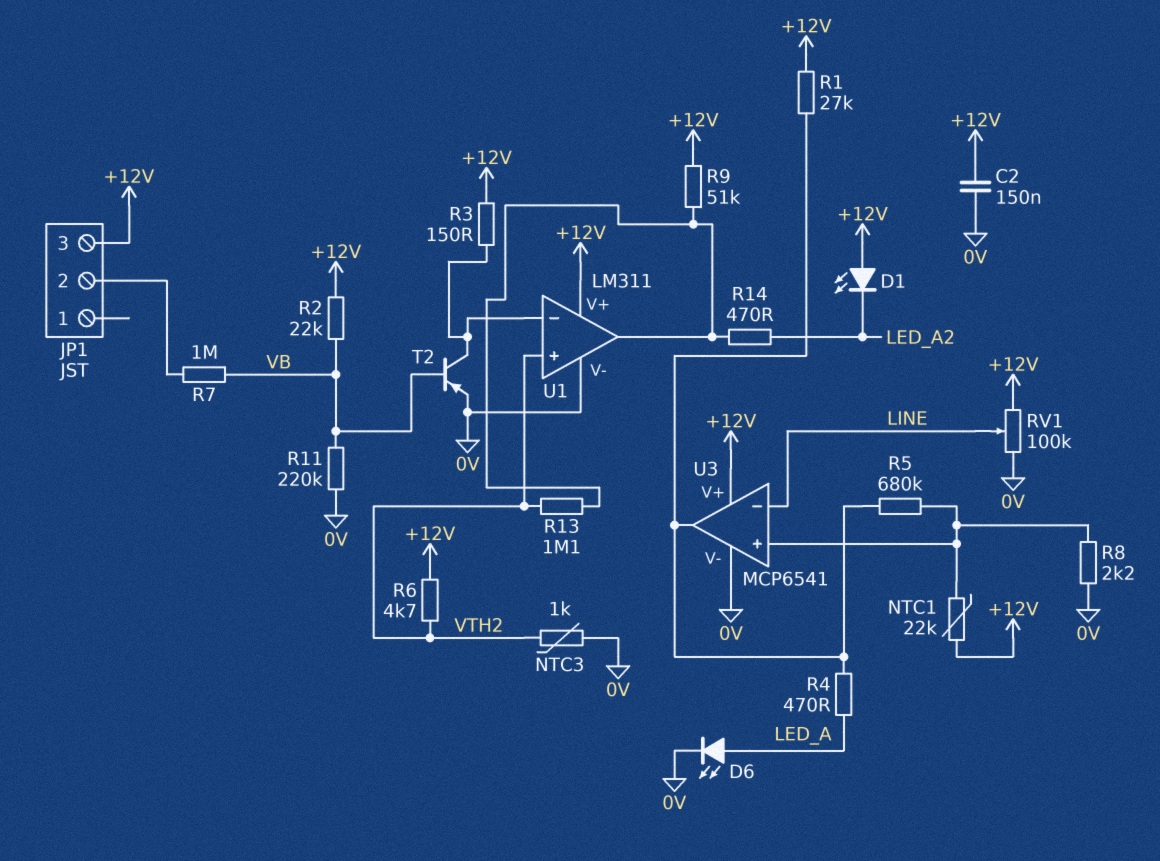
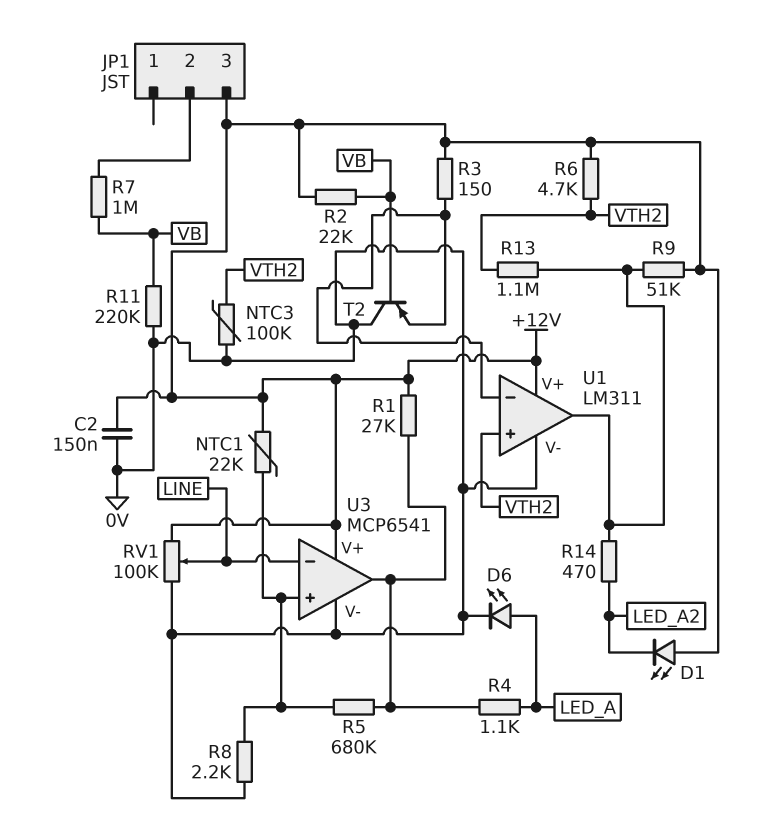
NTC3: 1k (0V, VTH2) -> 100k (0V, VTH2)
R4: 470 (LED_A, U3/out) -> 1.1k (LED_A, U3/out)
T2: PNP (B VB, C U1/in-, E 0V) -> PNP (B VB, C 0V, E U1/in-)

